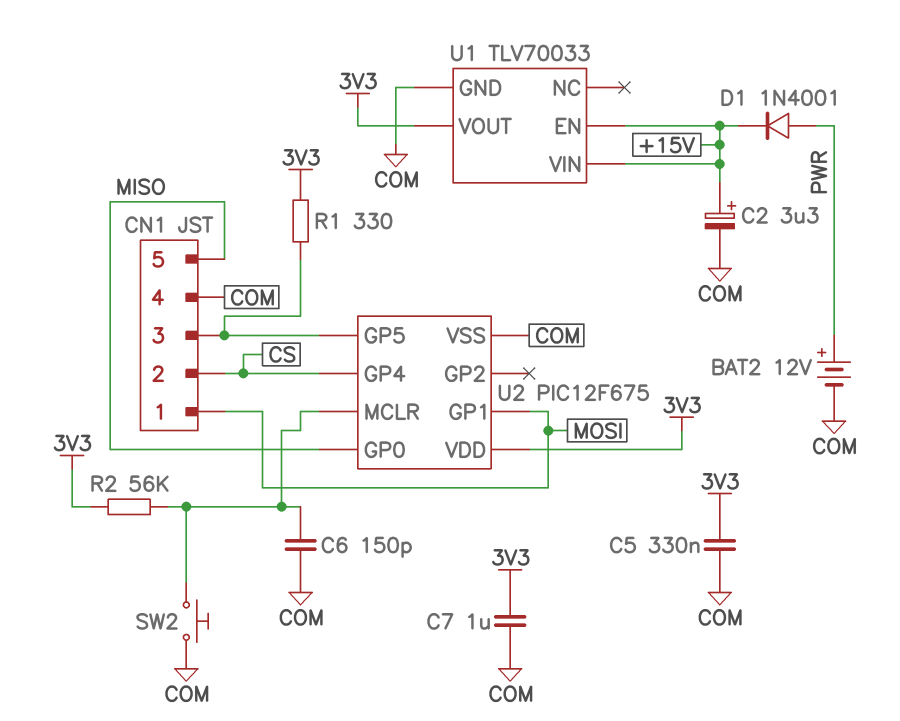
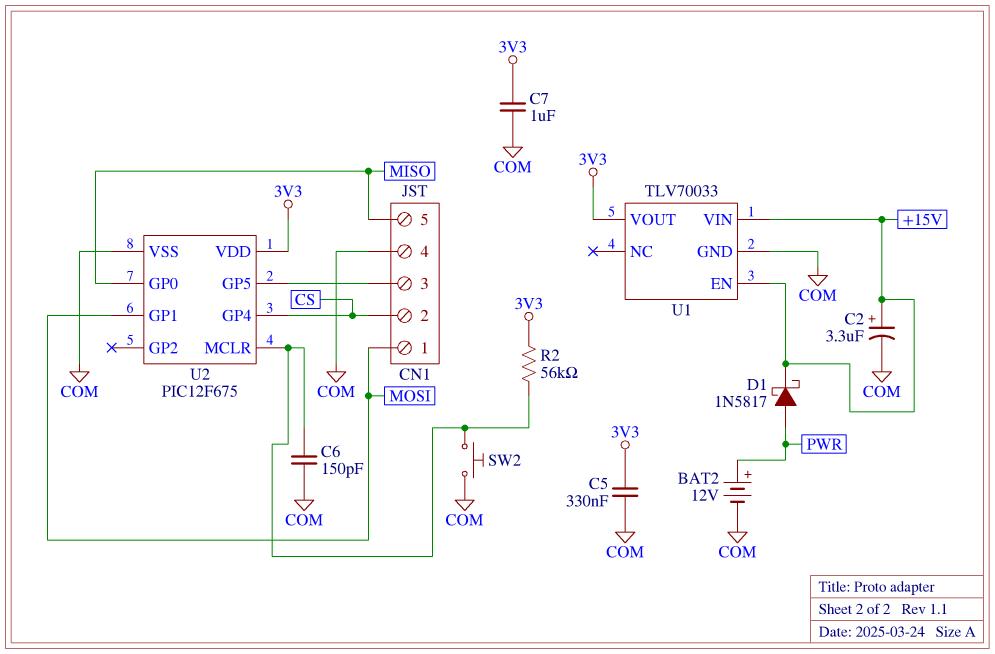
D1: diode 1N4001 (A PWR, K +15V) -> schottky 1N5817 (A PWR, K +15V)
R1: 330 (3V3, CN1/3) -> none

